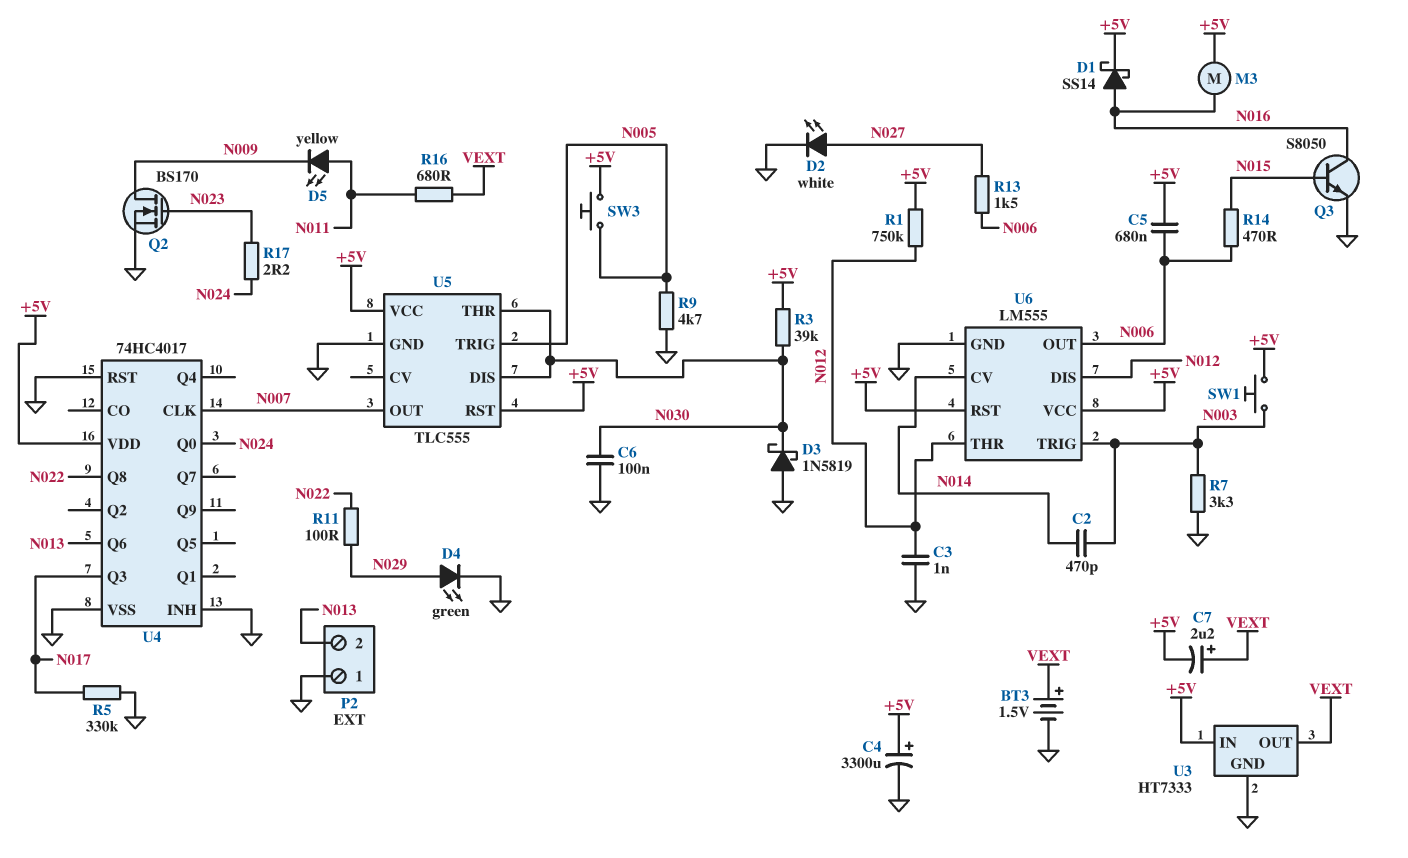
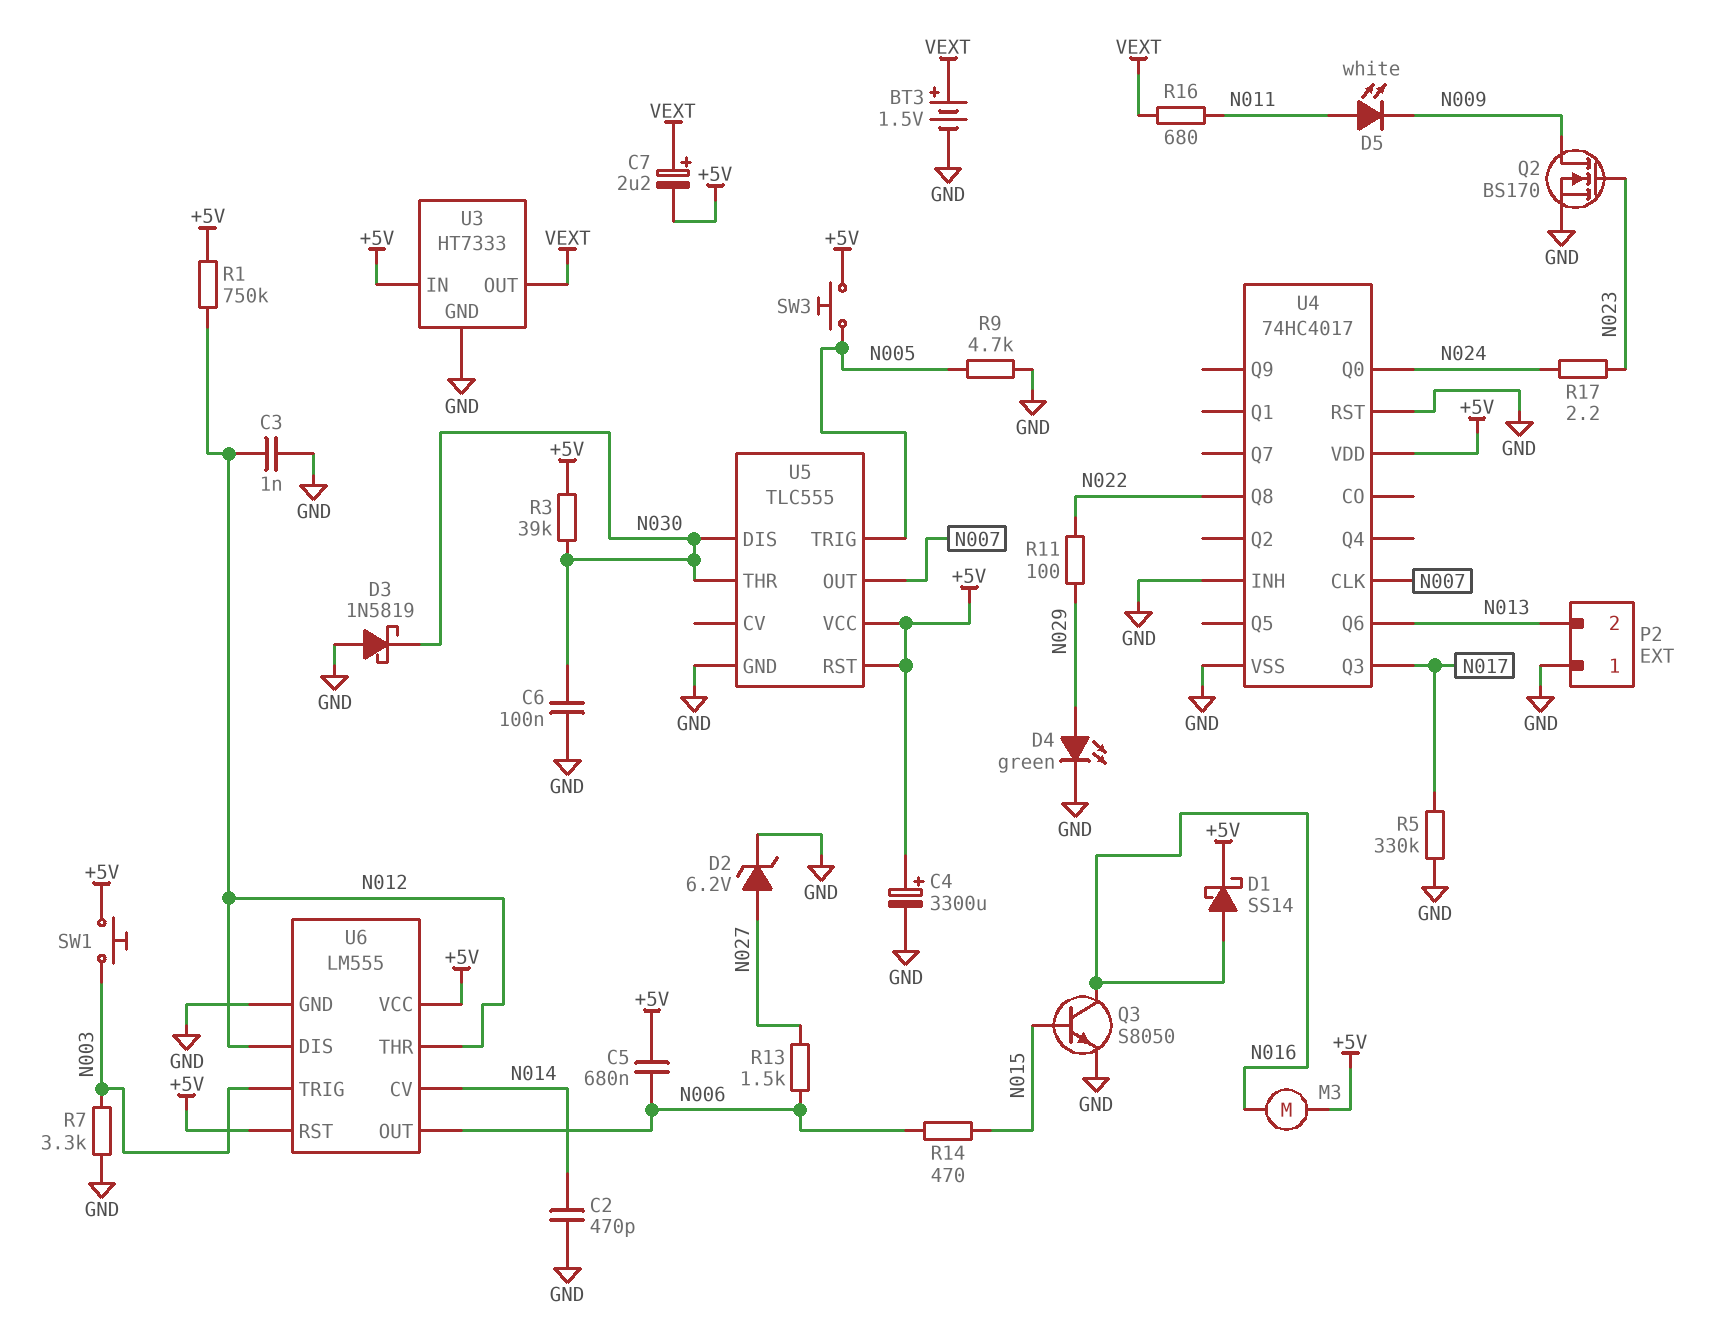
C2: 470pF (N003, N014) -> 470pF (GND, N014)
D2: LED white (A N027, K GND) -> zener 6.2V (A N027, K GND)
D5: LED yellow (A N011, K N009) -> LED white (A N011, K N009)

